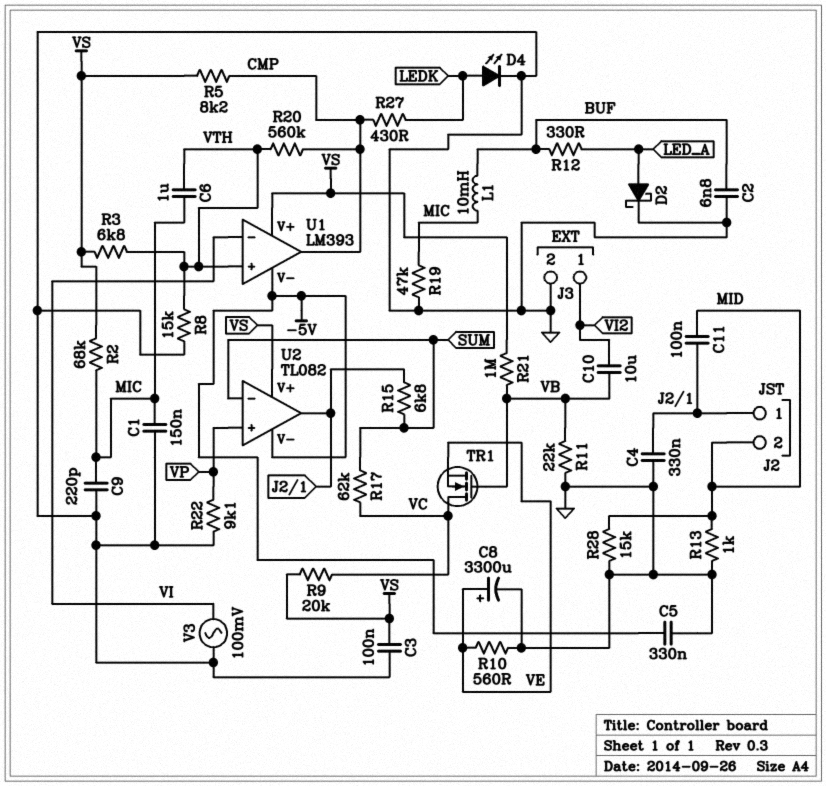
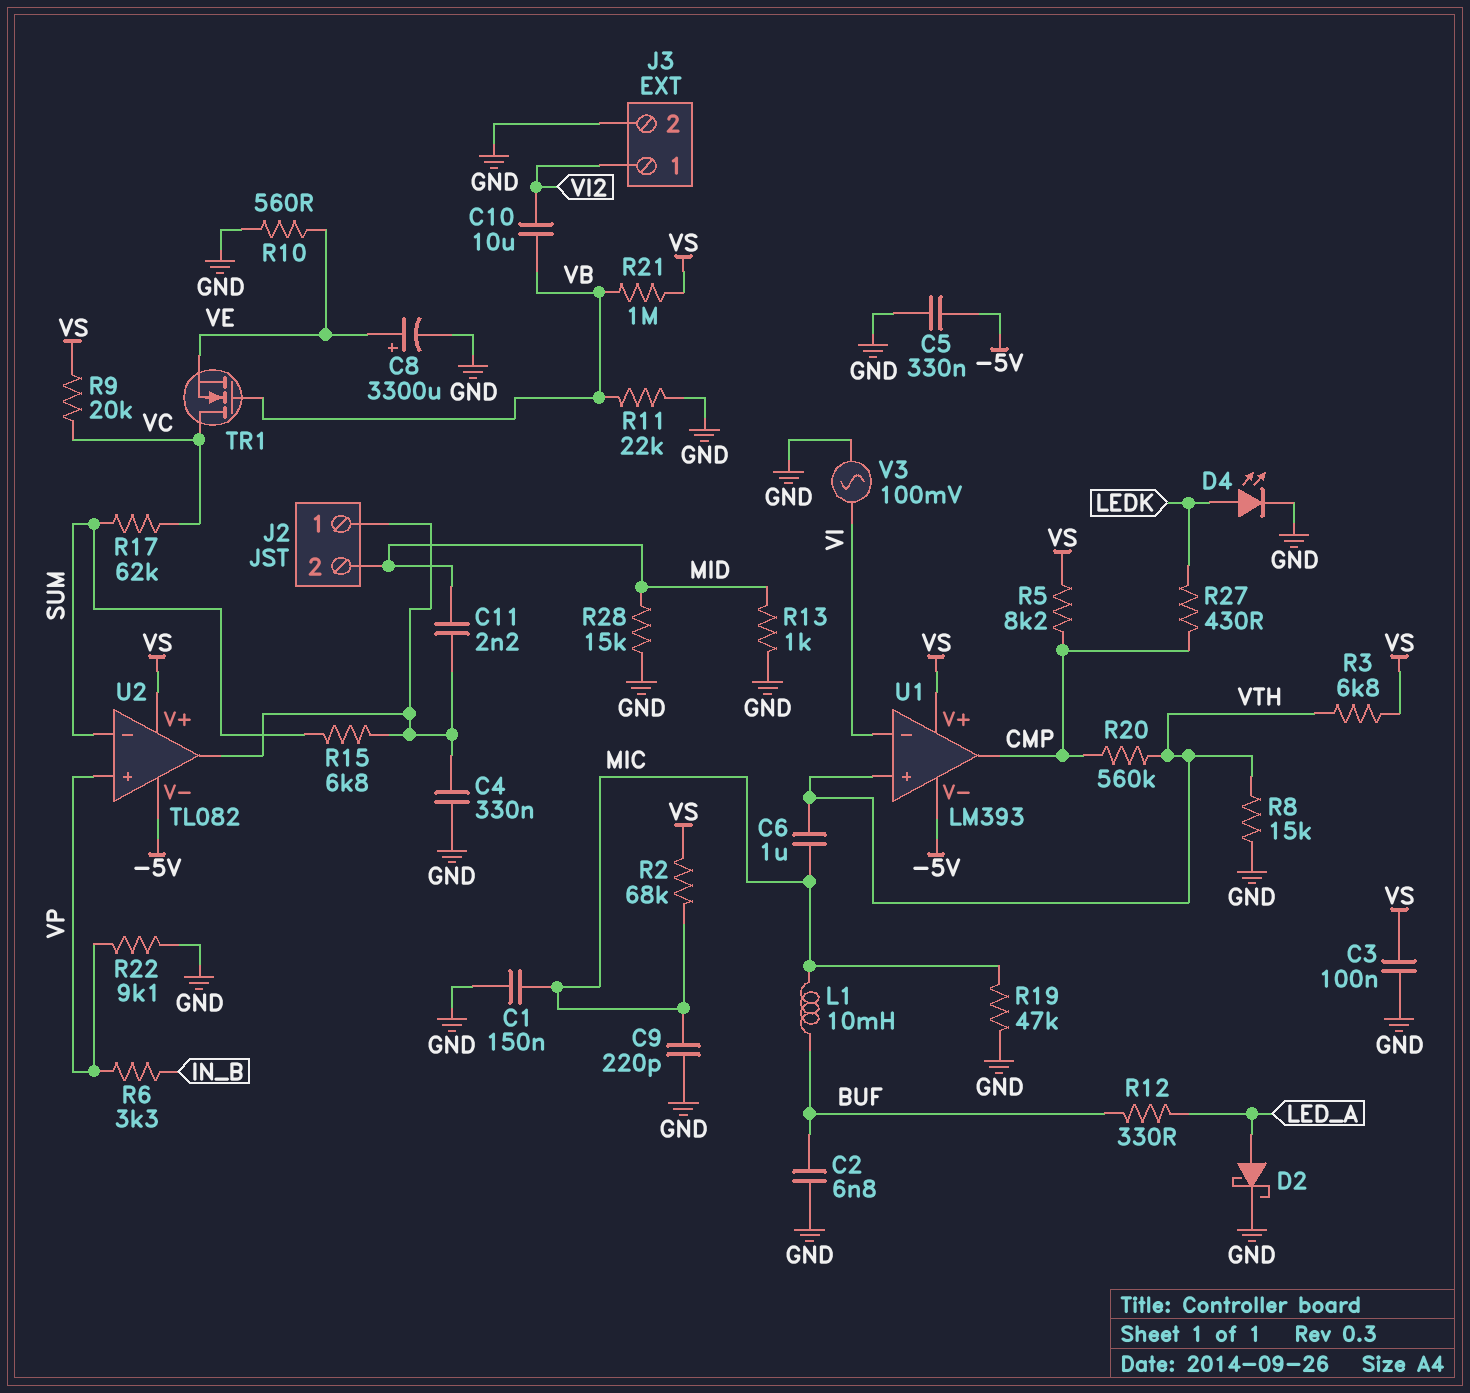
C11: 100nF (J2/1, MID) -> 2.2nF (J2/1, MID)
R6: none -> 3.3k (IN_B, VP)

